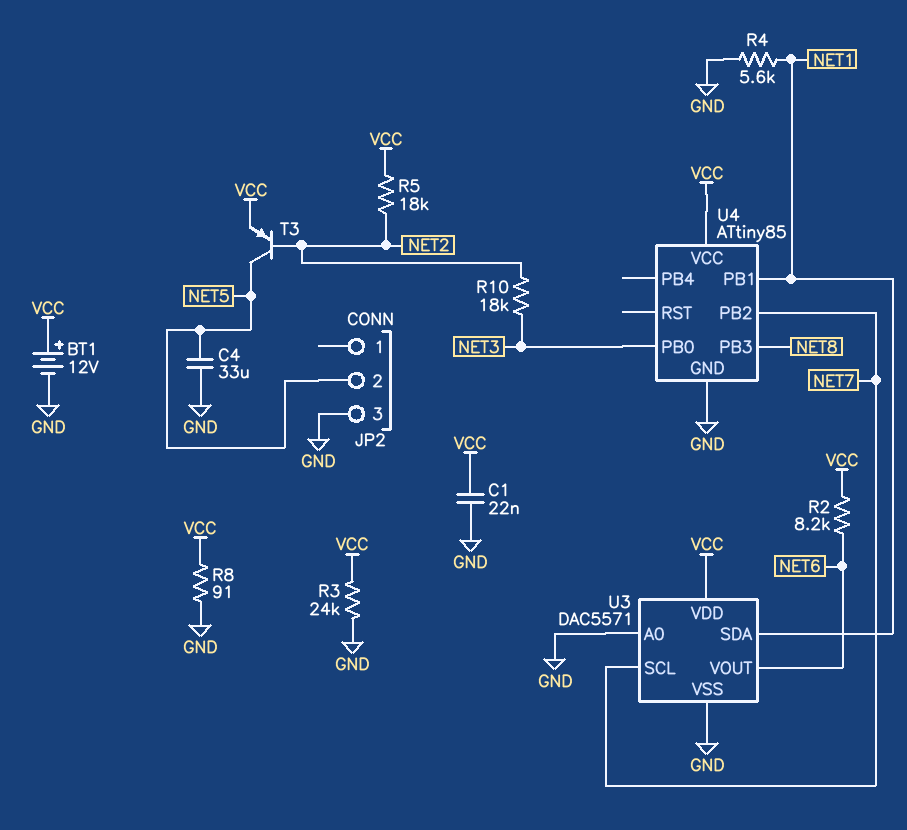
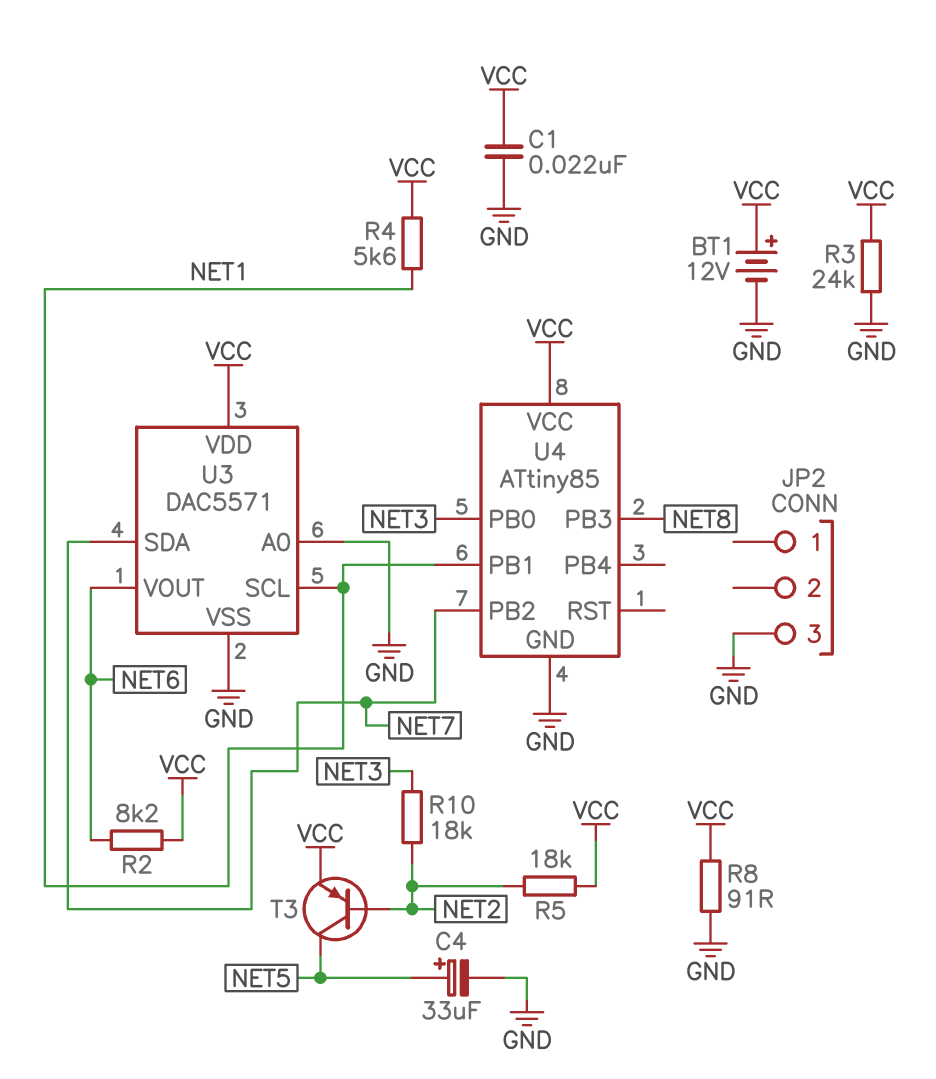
C4: 33uF (GND, NET5) -> 33uF (plus NET5, minus GND)
JP2 pin 2: NET5 -> none
R4: 5.6k (GND, NET1) -> 5.6k (NET1, VCC)
U3 pin SCL: NET7 -> NET1
U3 pin SDA: NET1 -> NET7

